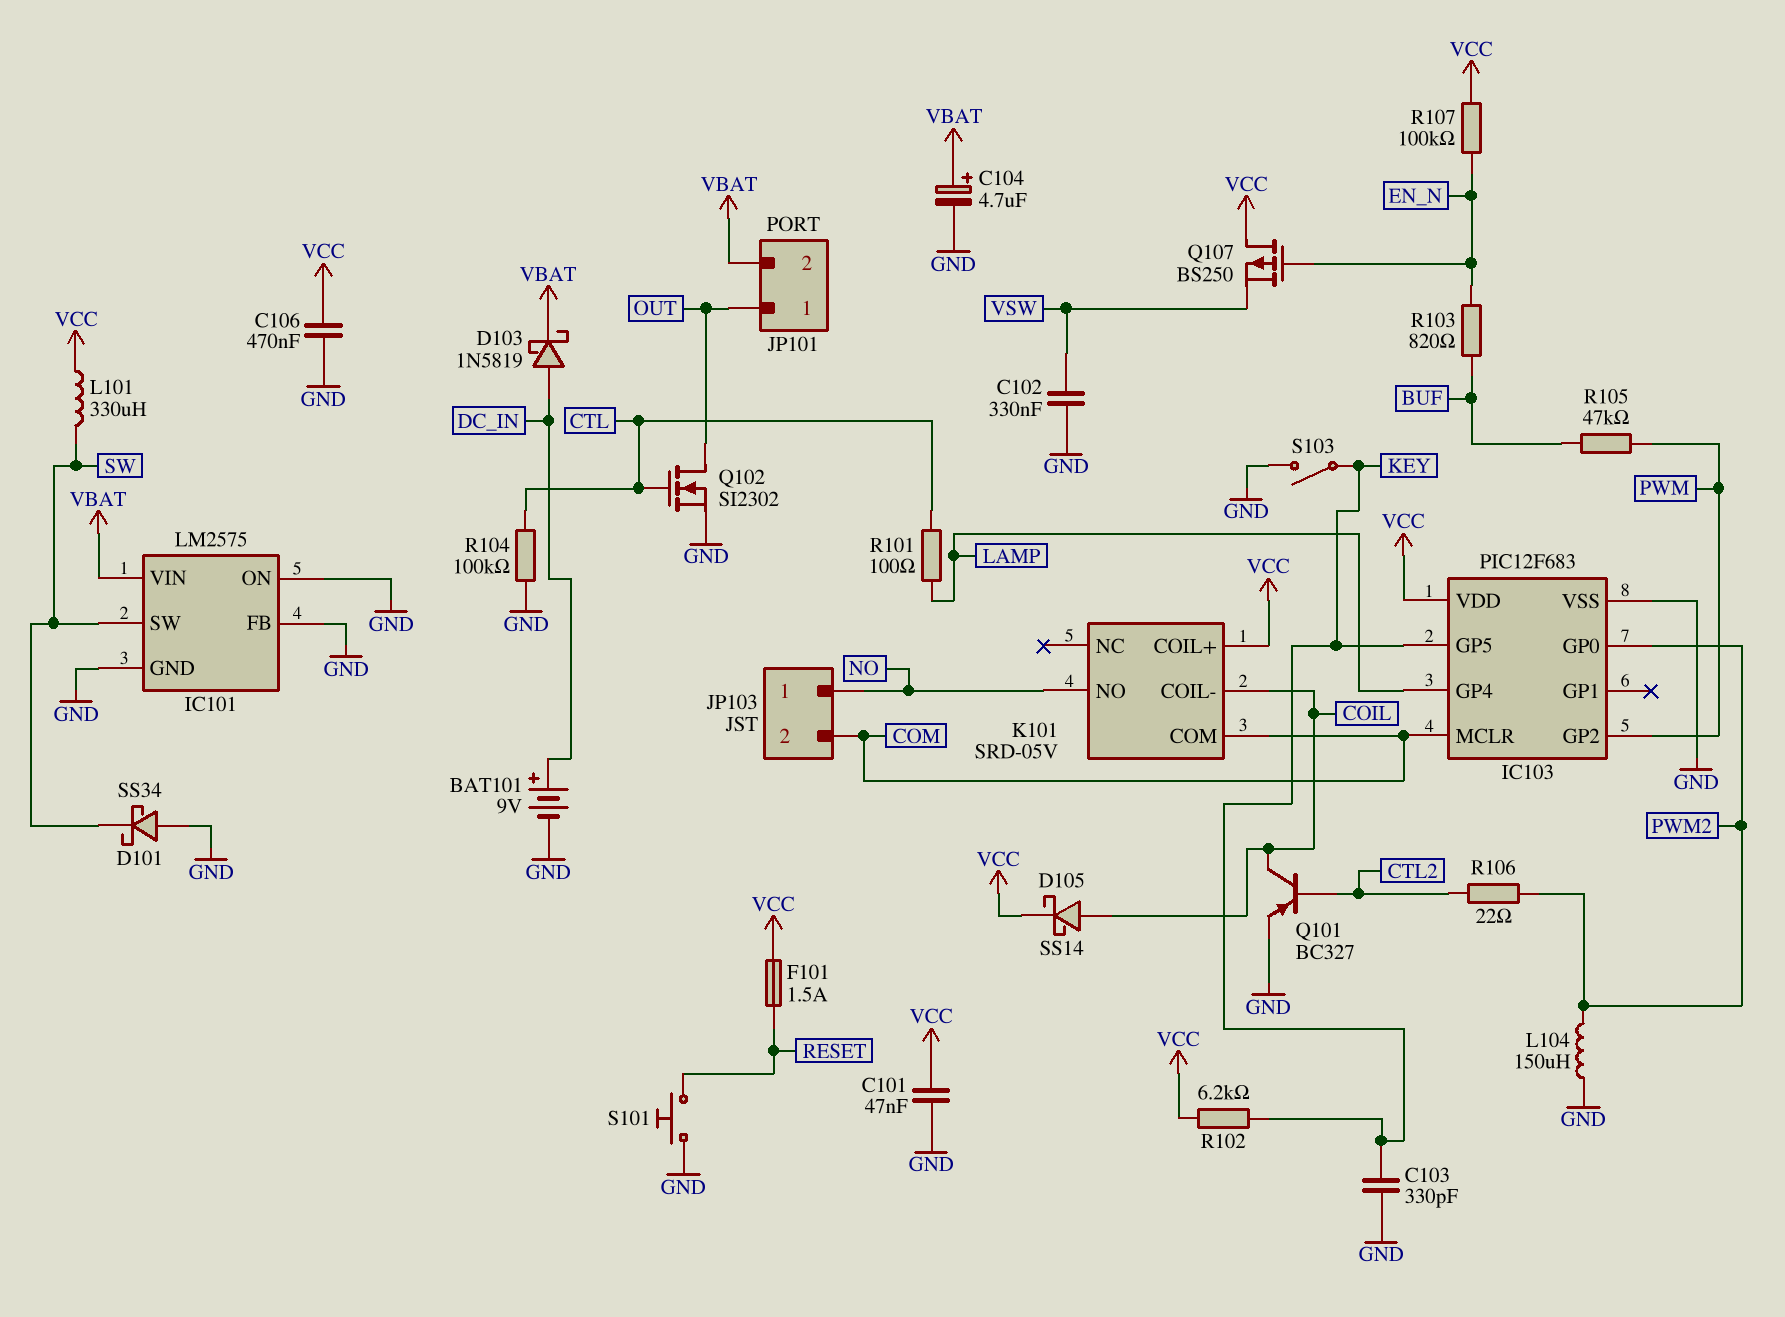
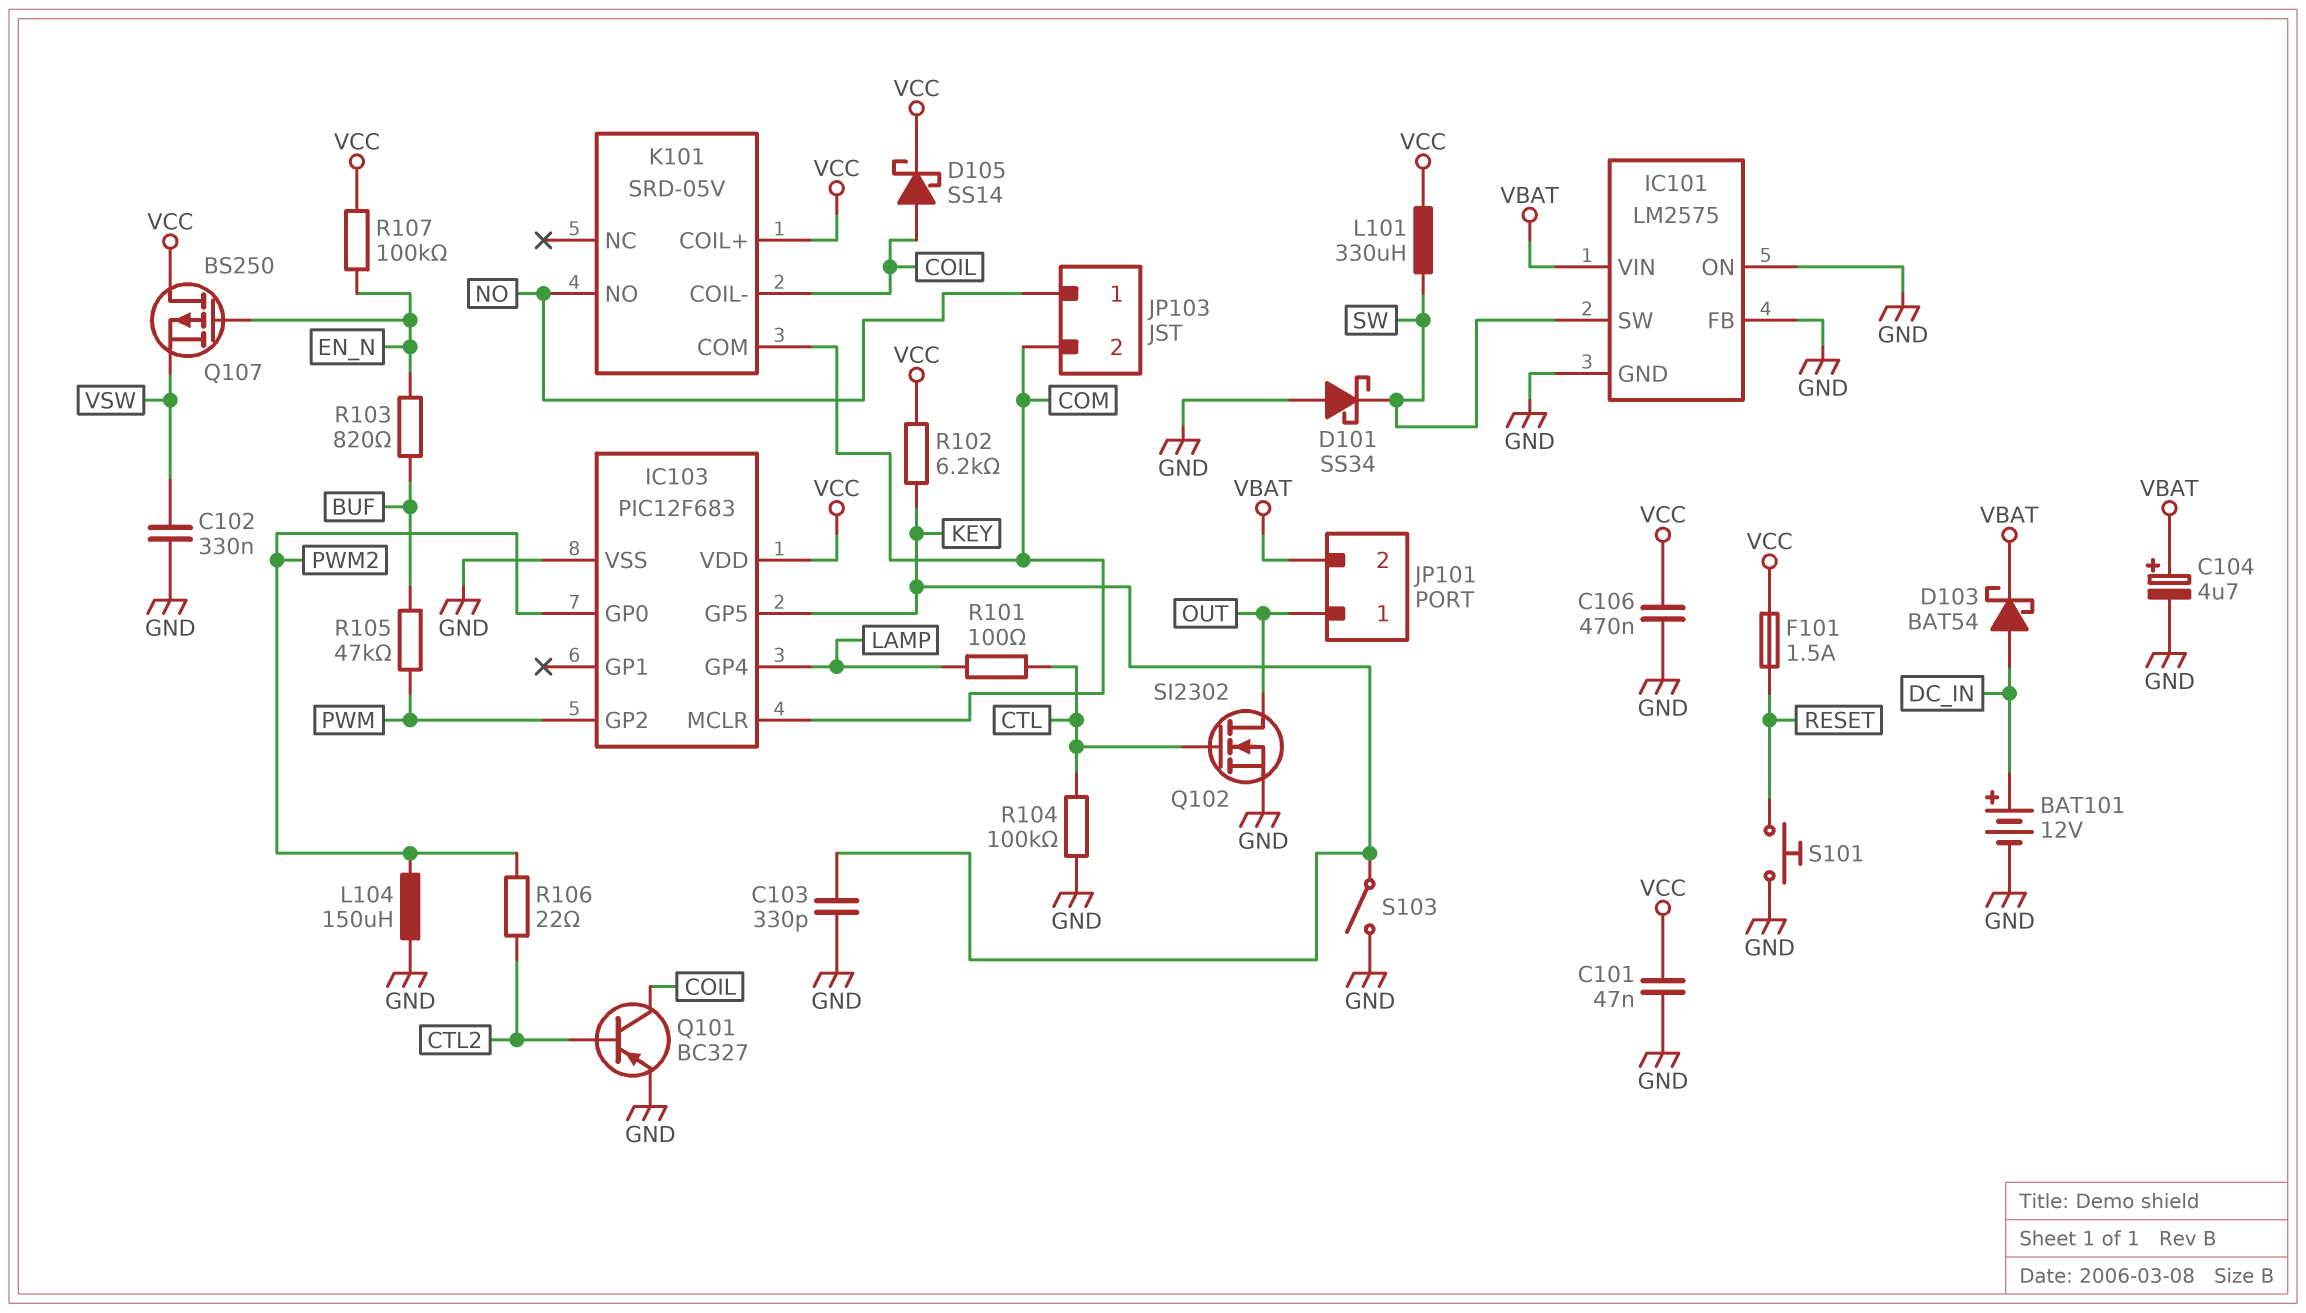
BAT101: 9V (plus DC_IN, minus GND) -> 12V (plus DC_IN, minus GND)
D103: schottky 1N5819 (A DC_IN, K VBAT) -> schottky BAT54 (A DC_IN, K VBAT)

